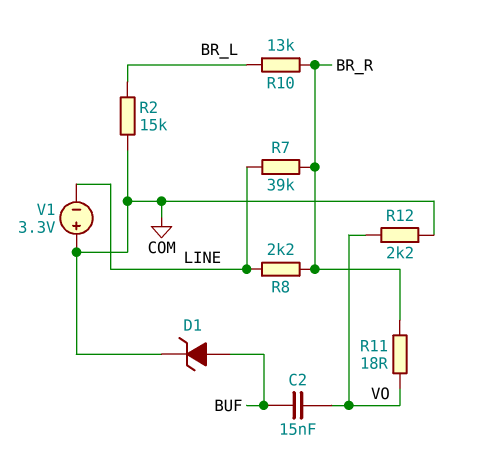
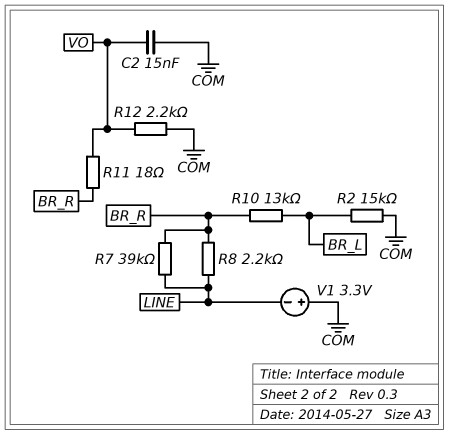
C2: 15nF (BUF, VO) -> 15nF (COM, VO)
D1: zener (A BUF, K COM) -> none

